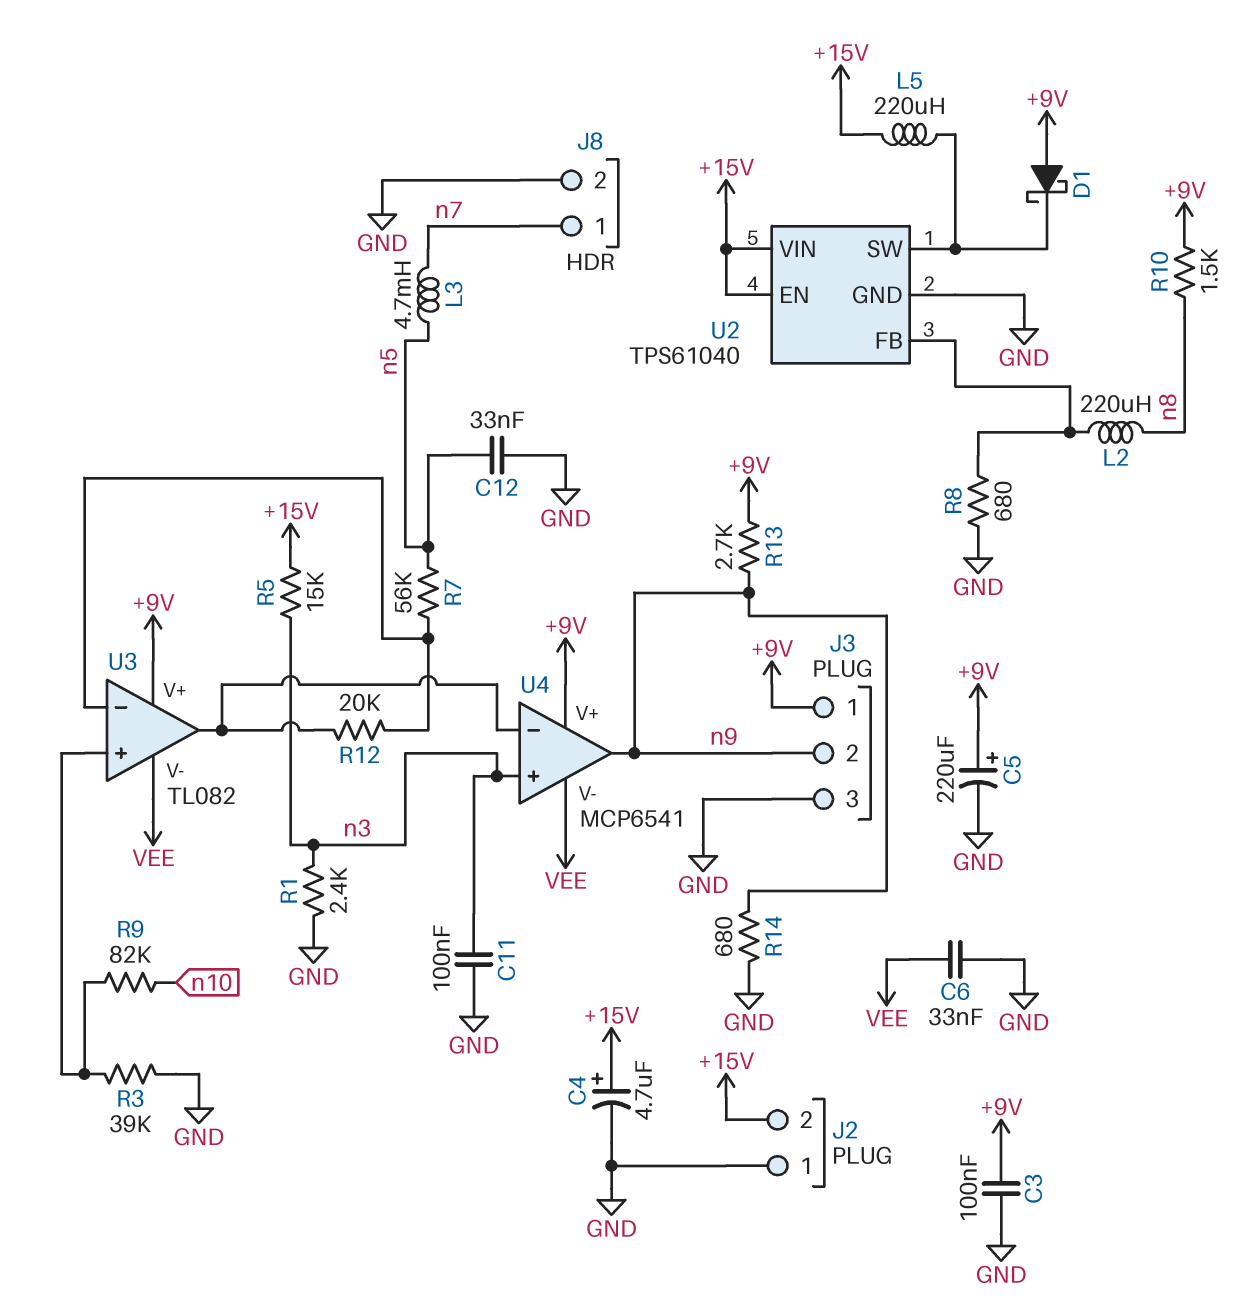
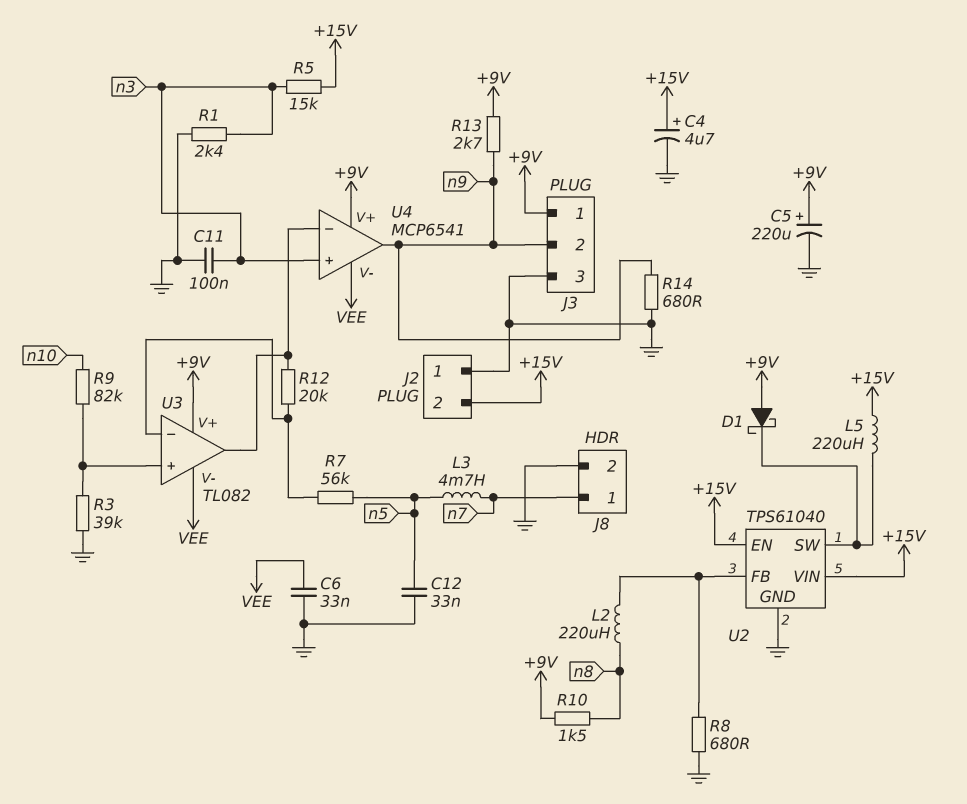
C3: 100nF (+9V, GND) -> none

